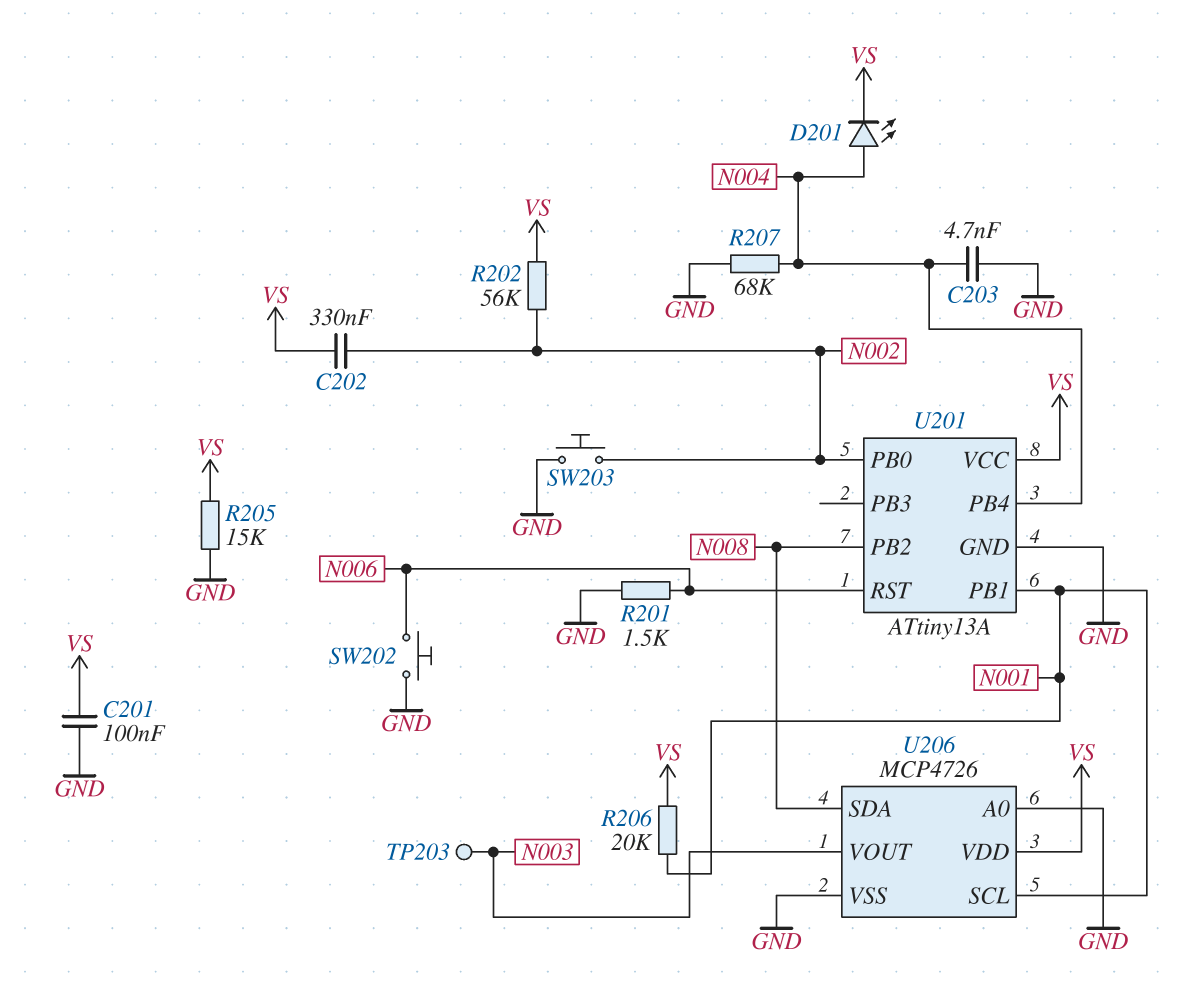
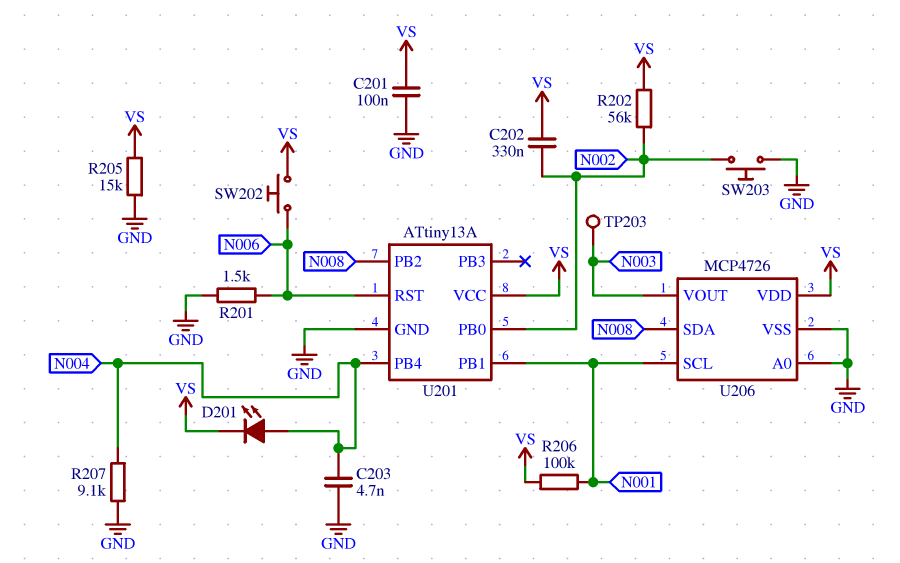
R206: 20k (N001, VS) -> 100k (N001, VS)
R207: 68k (GND, N004) -> 9.1k (GND, N004)
SW202: button (GND, N006) -> button (N006, VS)

